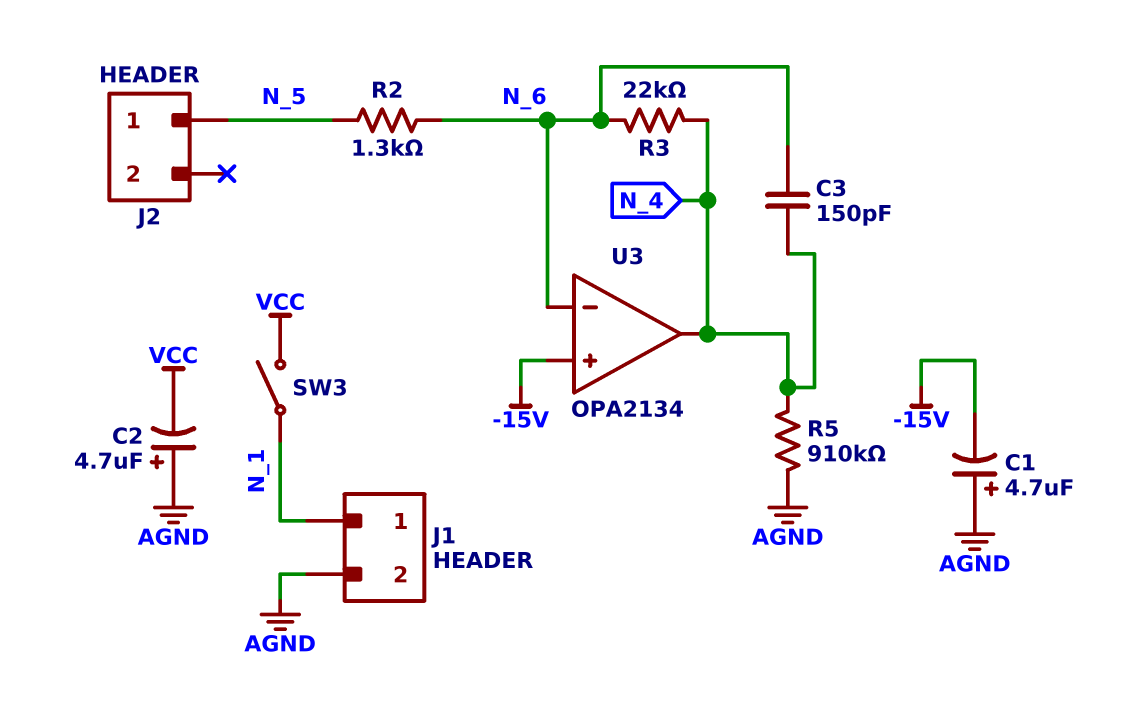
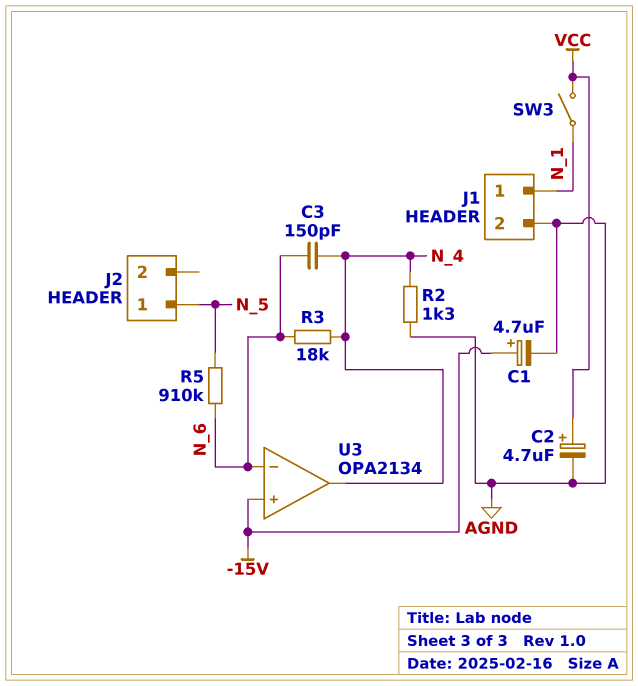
C1: 4.7uF (plus AGND, minus -15V) -> 4.7uF (plus -15V, minus AGND)
C2: 4.7uF (plus AGND, minus VCC) -> 4.7uF (plus VCC, minus AGND)
R2: 1.3k (N_5, N_6) -> 1.3k (AGND, N_4)
R3: 22k (N_4, N_6) -> 18k (N_4, N_6)
R5: 910k (AGND, N_4) -> 910k (N_5, N_6)

